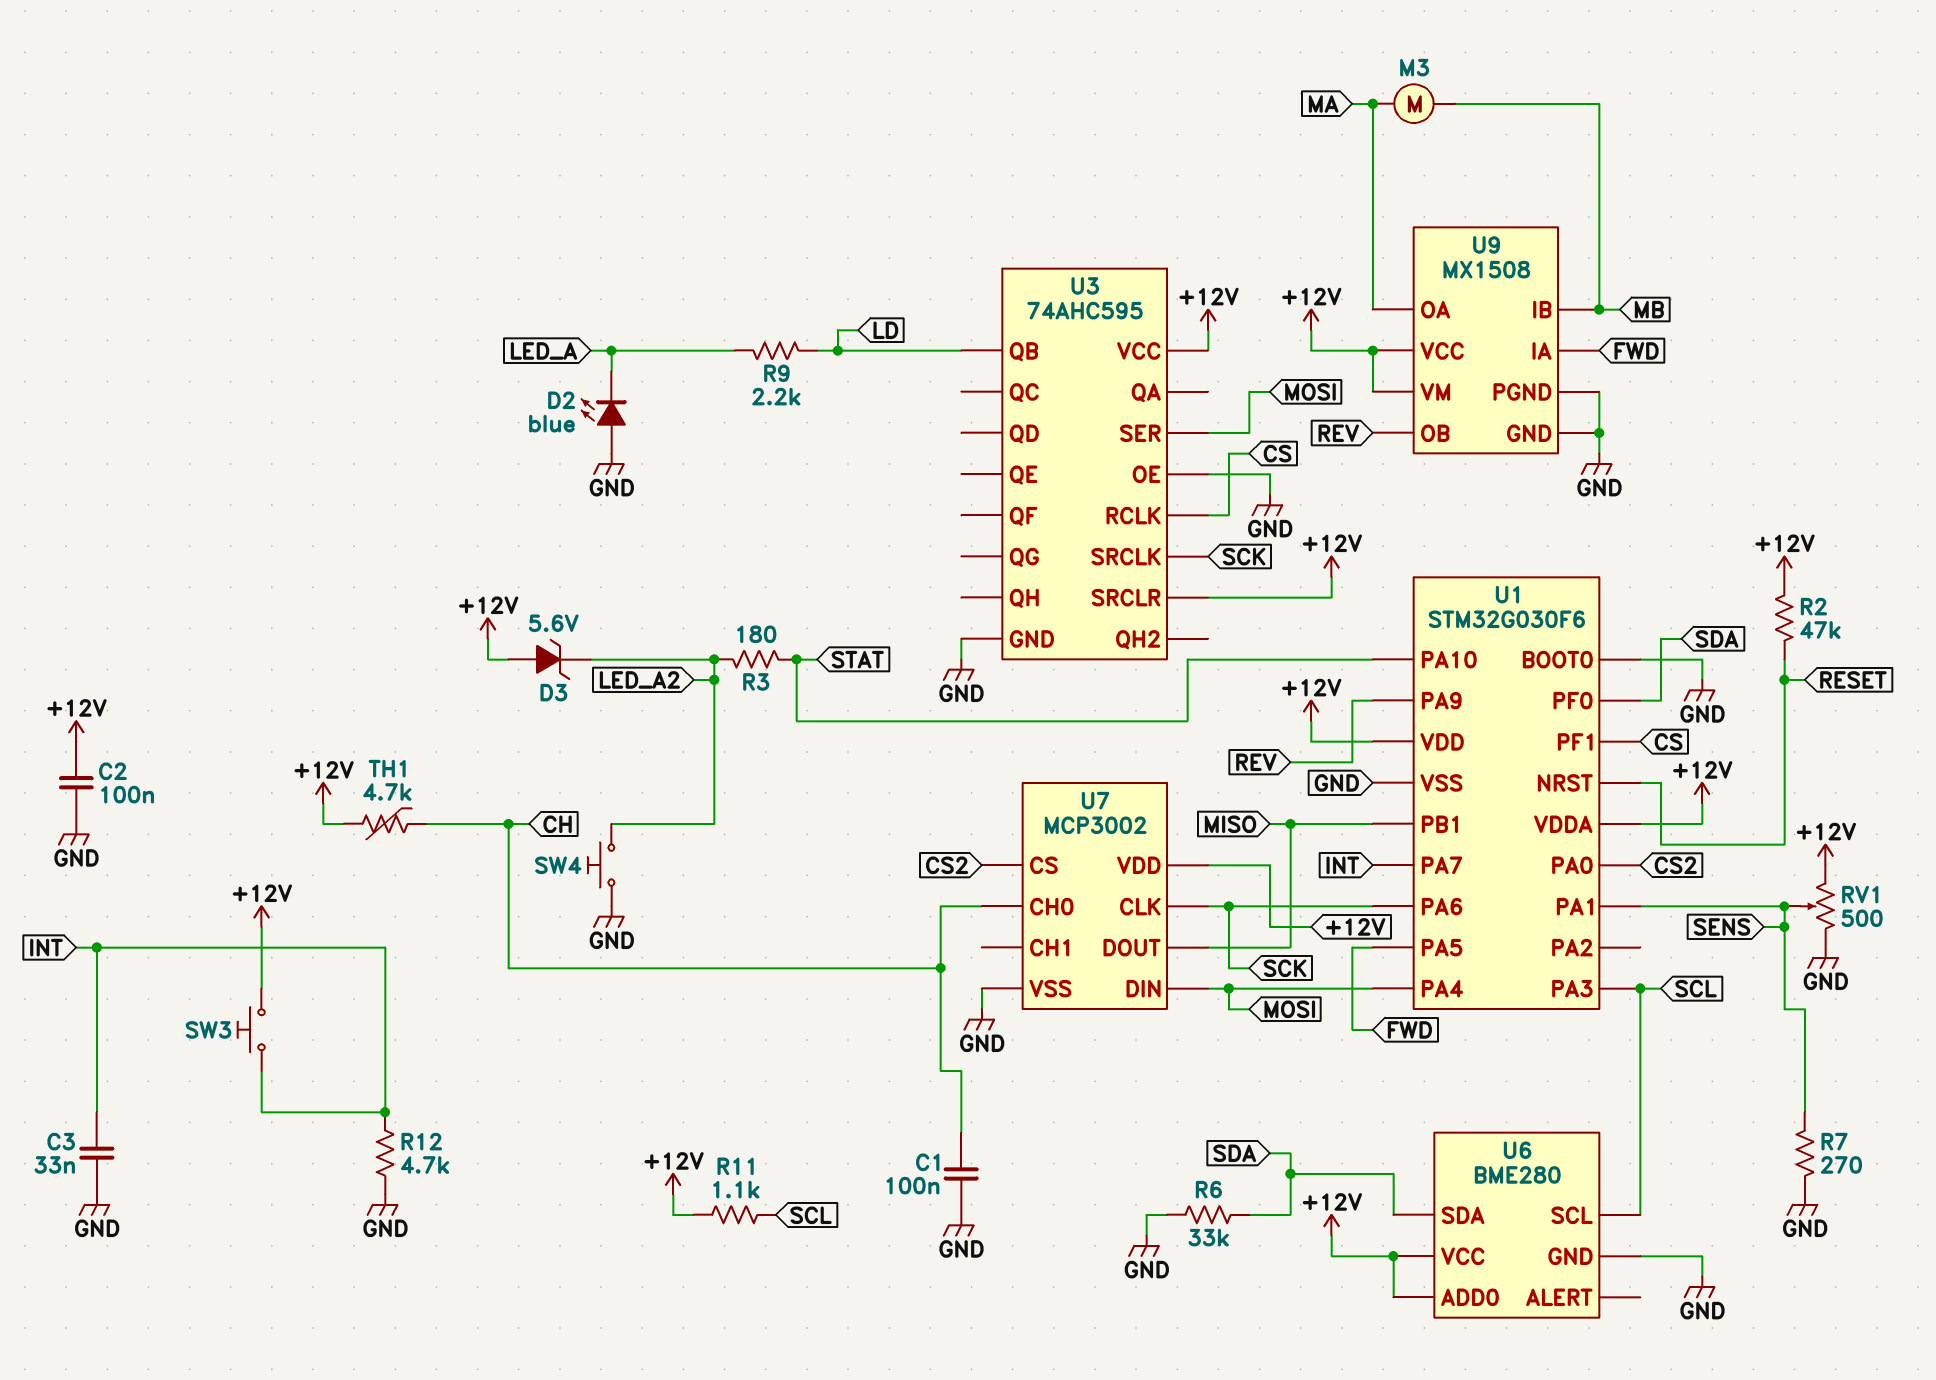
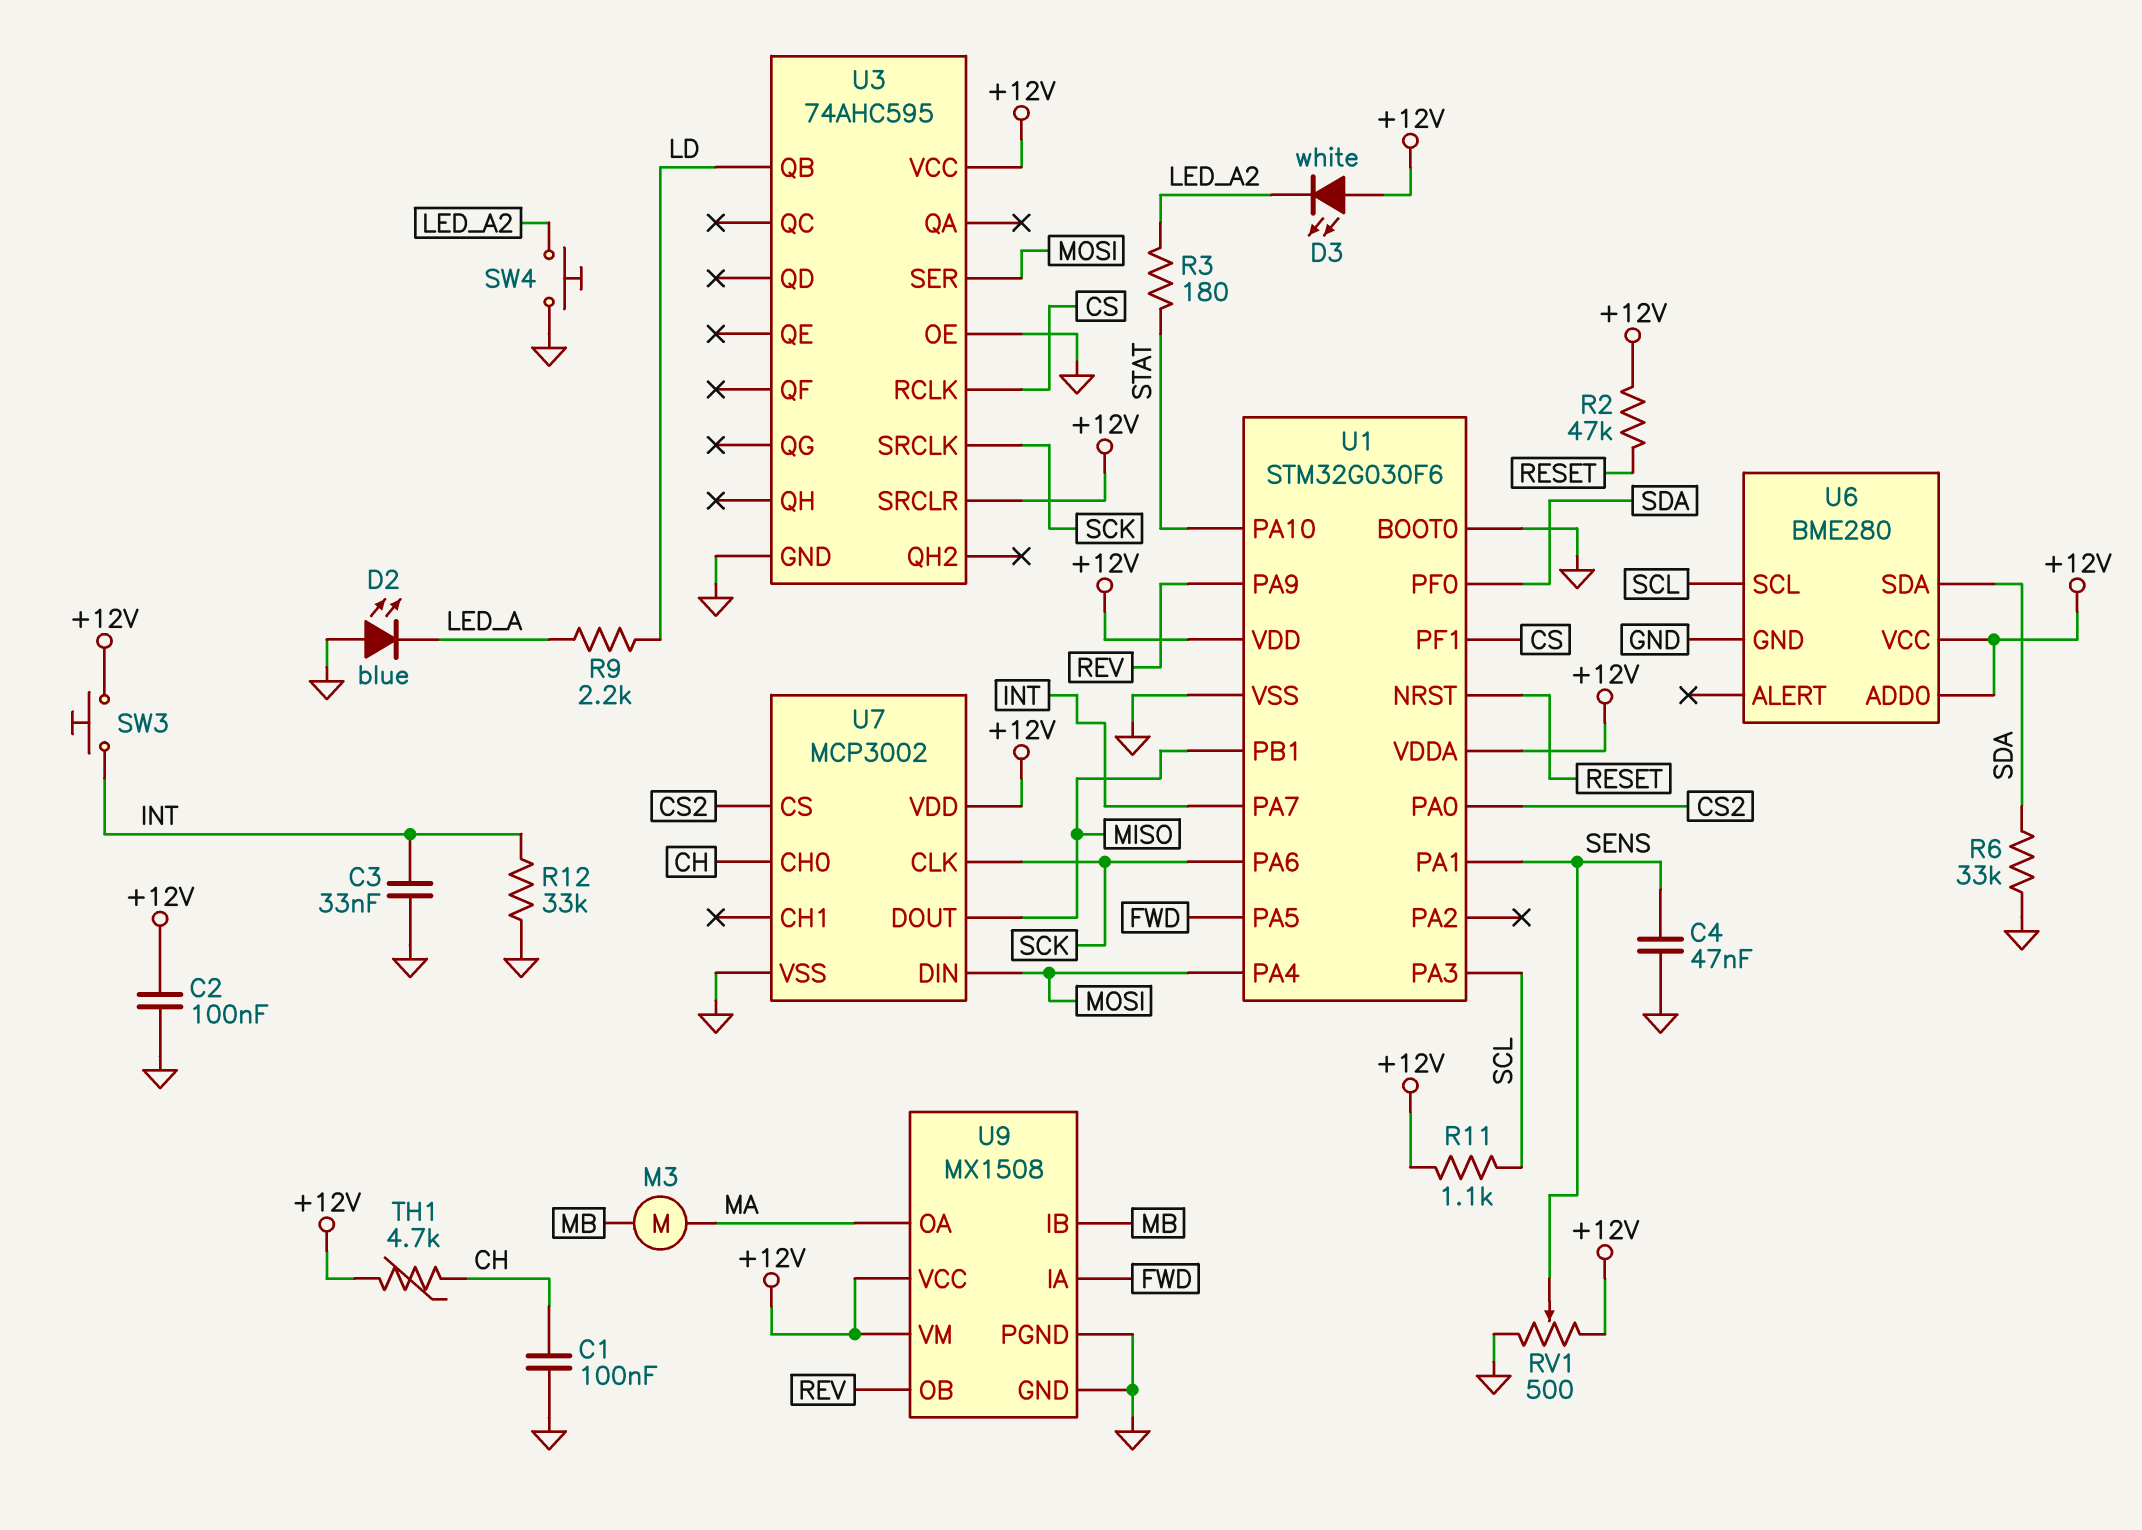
C4: none -> 47nF (GND, SENS)
D3: zener 5.6V (A +12V, K LED_A2) -> LED white (A +12V, K LED_A2)
R7: 270 (GND, SENS) -> none
R12: 4.7k (GND, INT) -> 33k (GND, INT)

